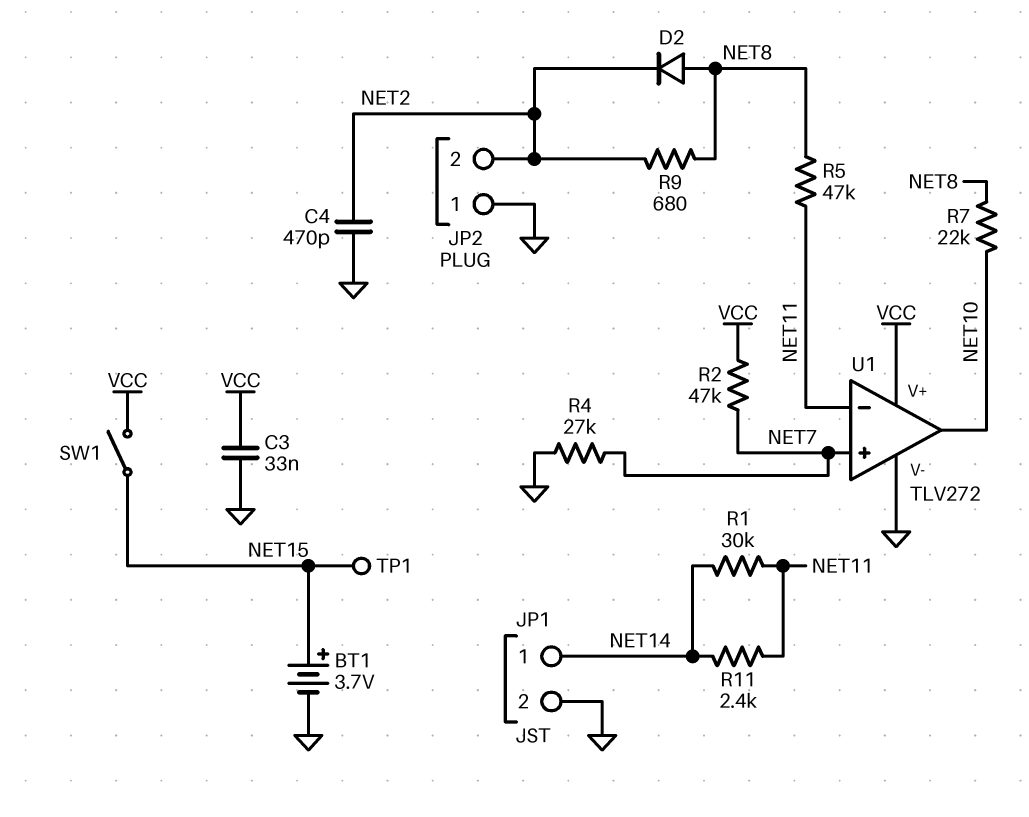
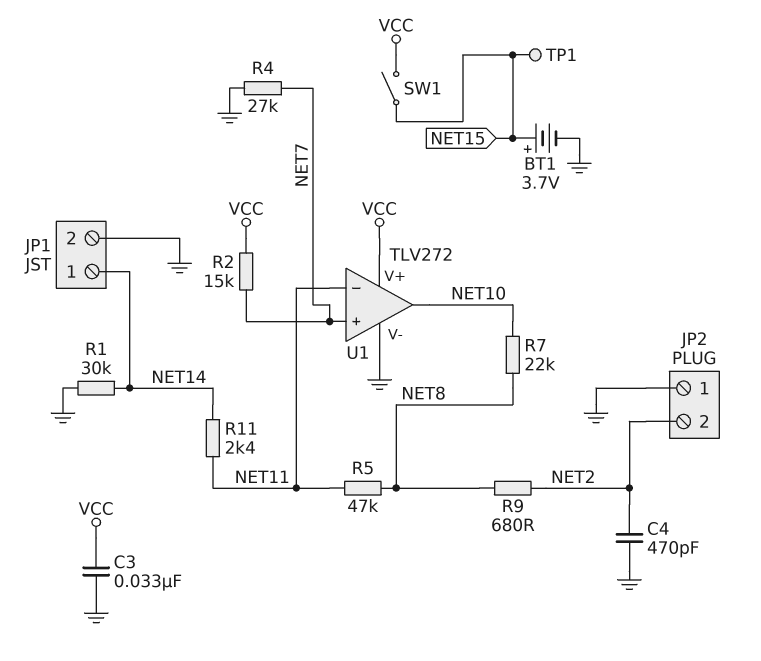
D2: diode (A NET8, K NET2) -> none
R1: 30k (NET11, NET14) -> 30k (GND, NET14)
R2: 47k (NET7, VCC) -> 15k (NET7, VCC)

